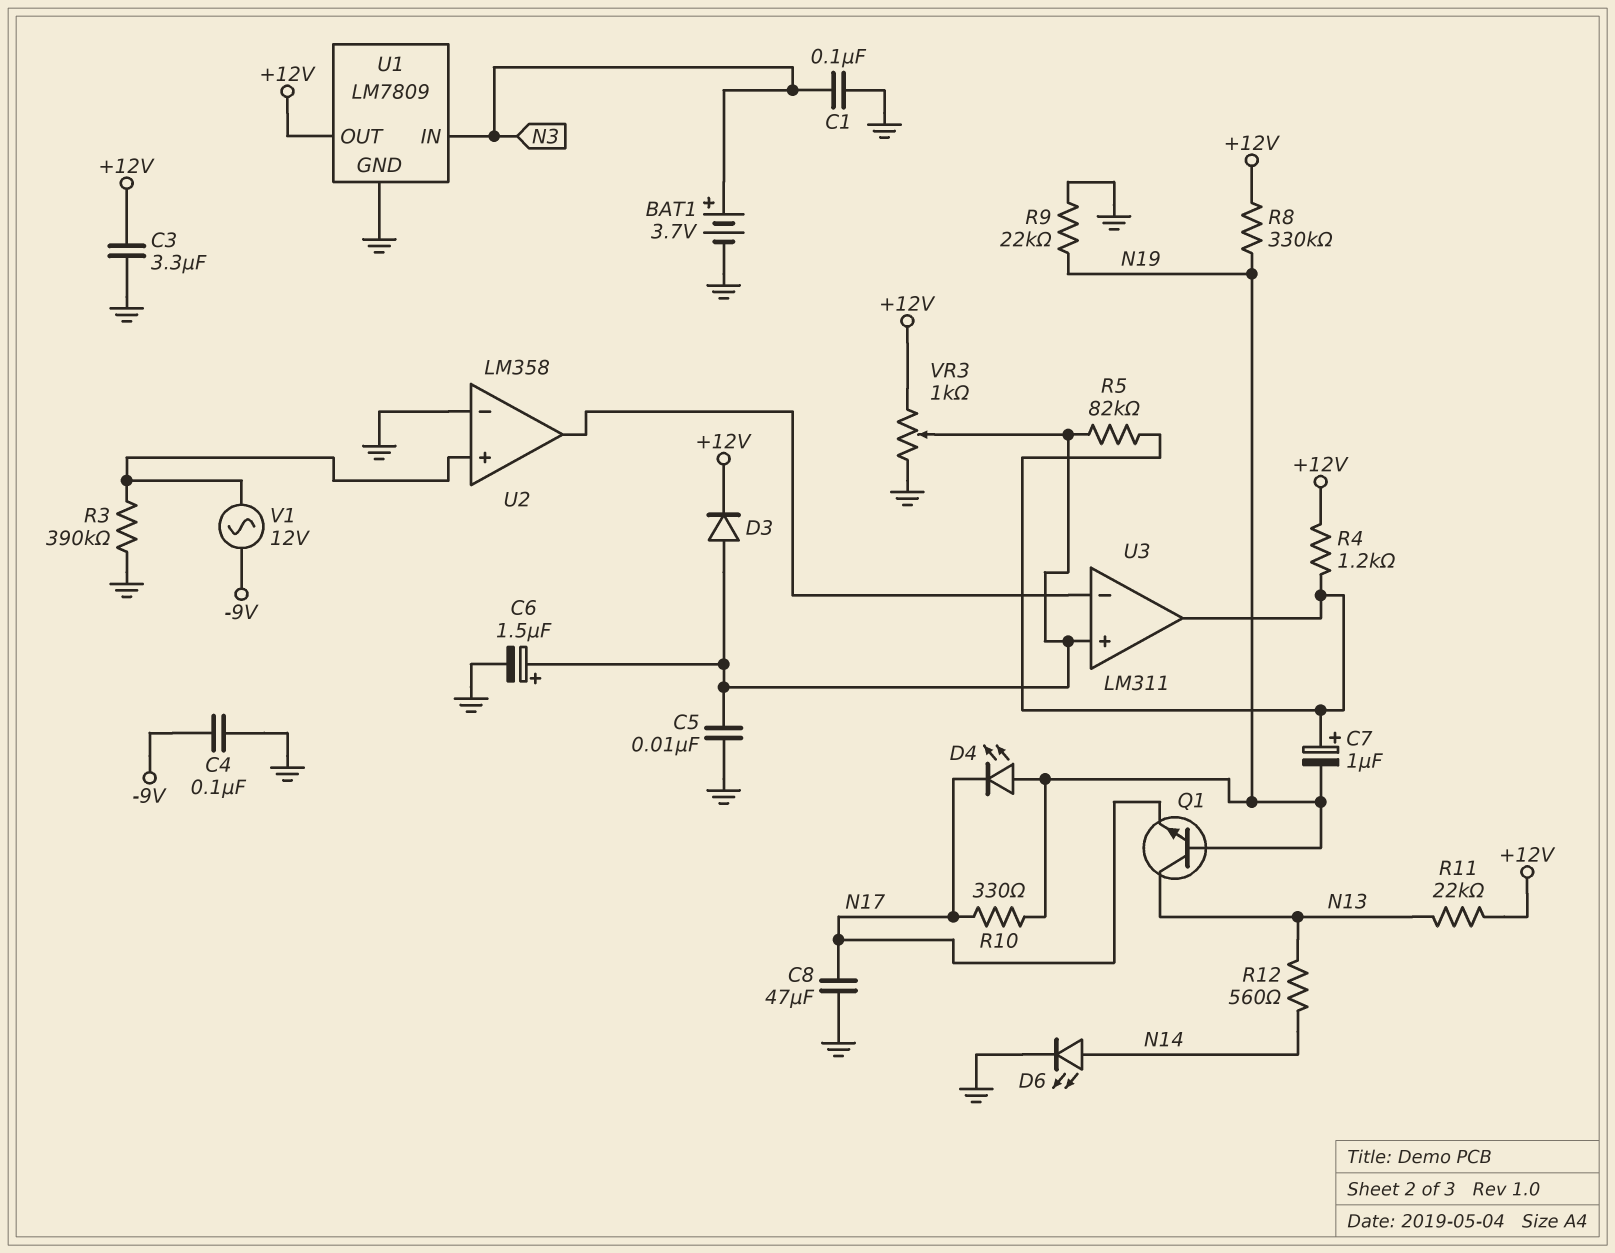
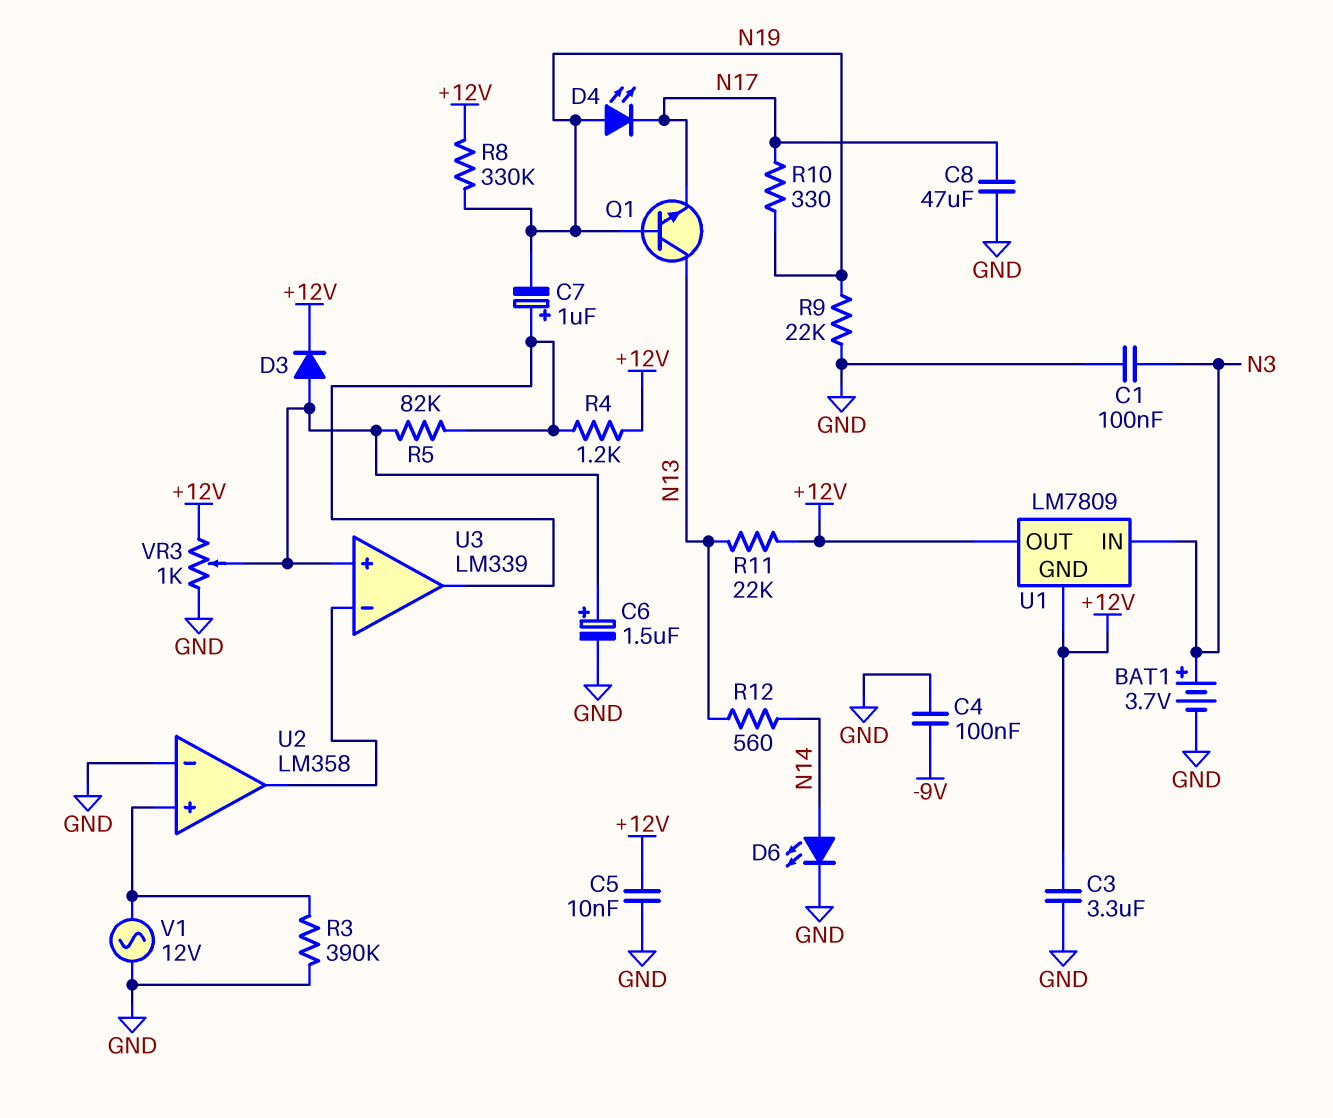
C5: 10nF (GND, U3/in+) -> 10nF (+12V, GND)
U1 pin GND: GND -> +12V
U3: LM311 -> LM339
V1: AC 12V (-9V, U2/in+) -> AC 12V (GND, U2/in+)

